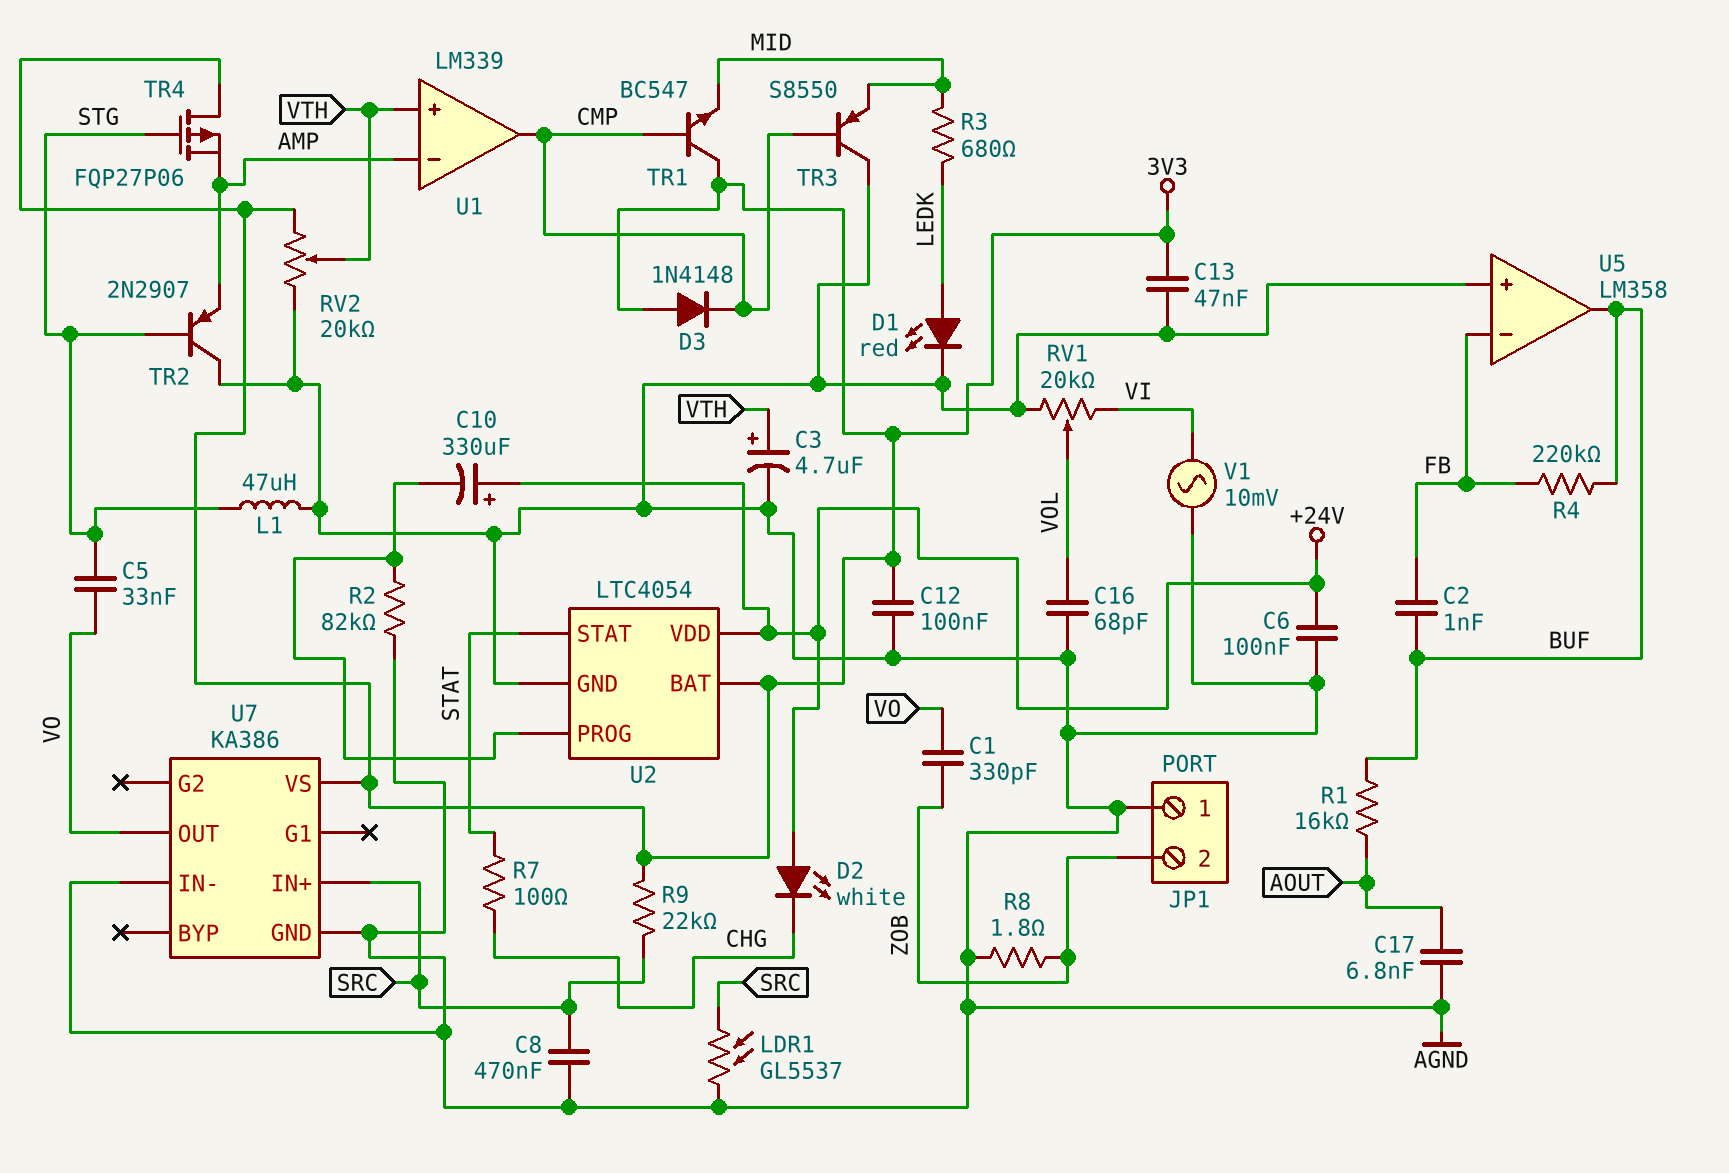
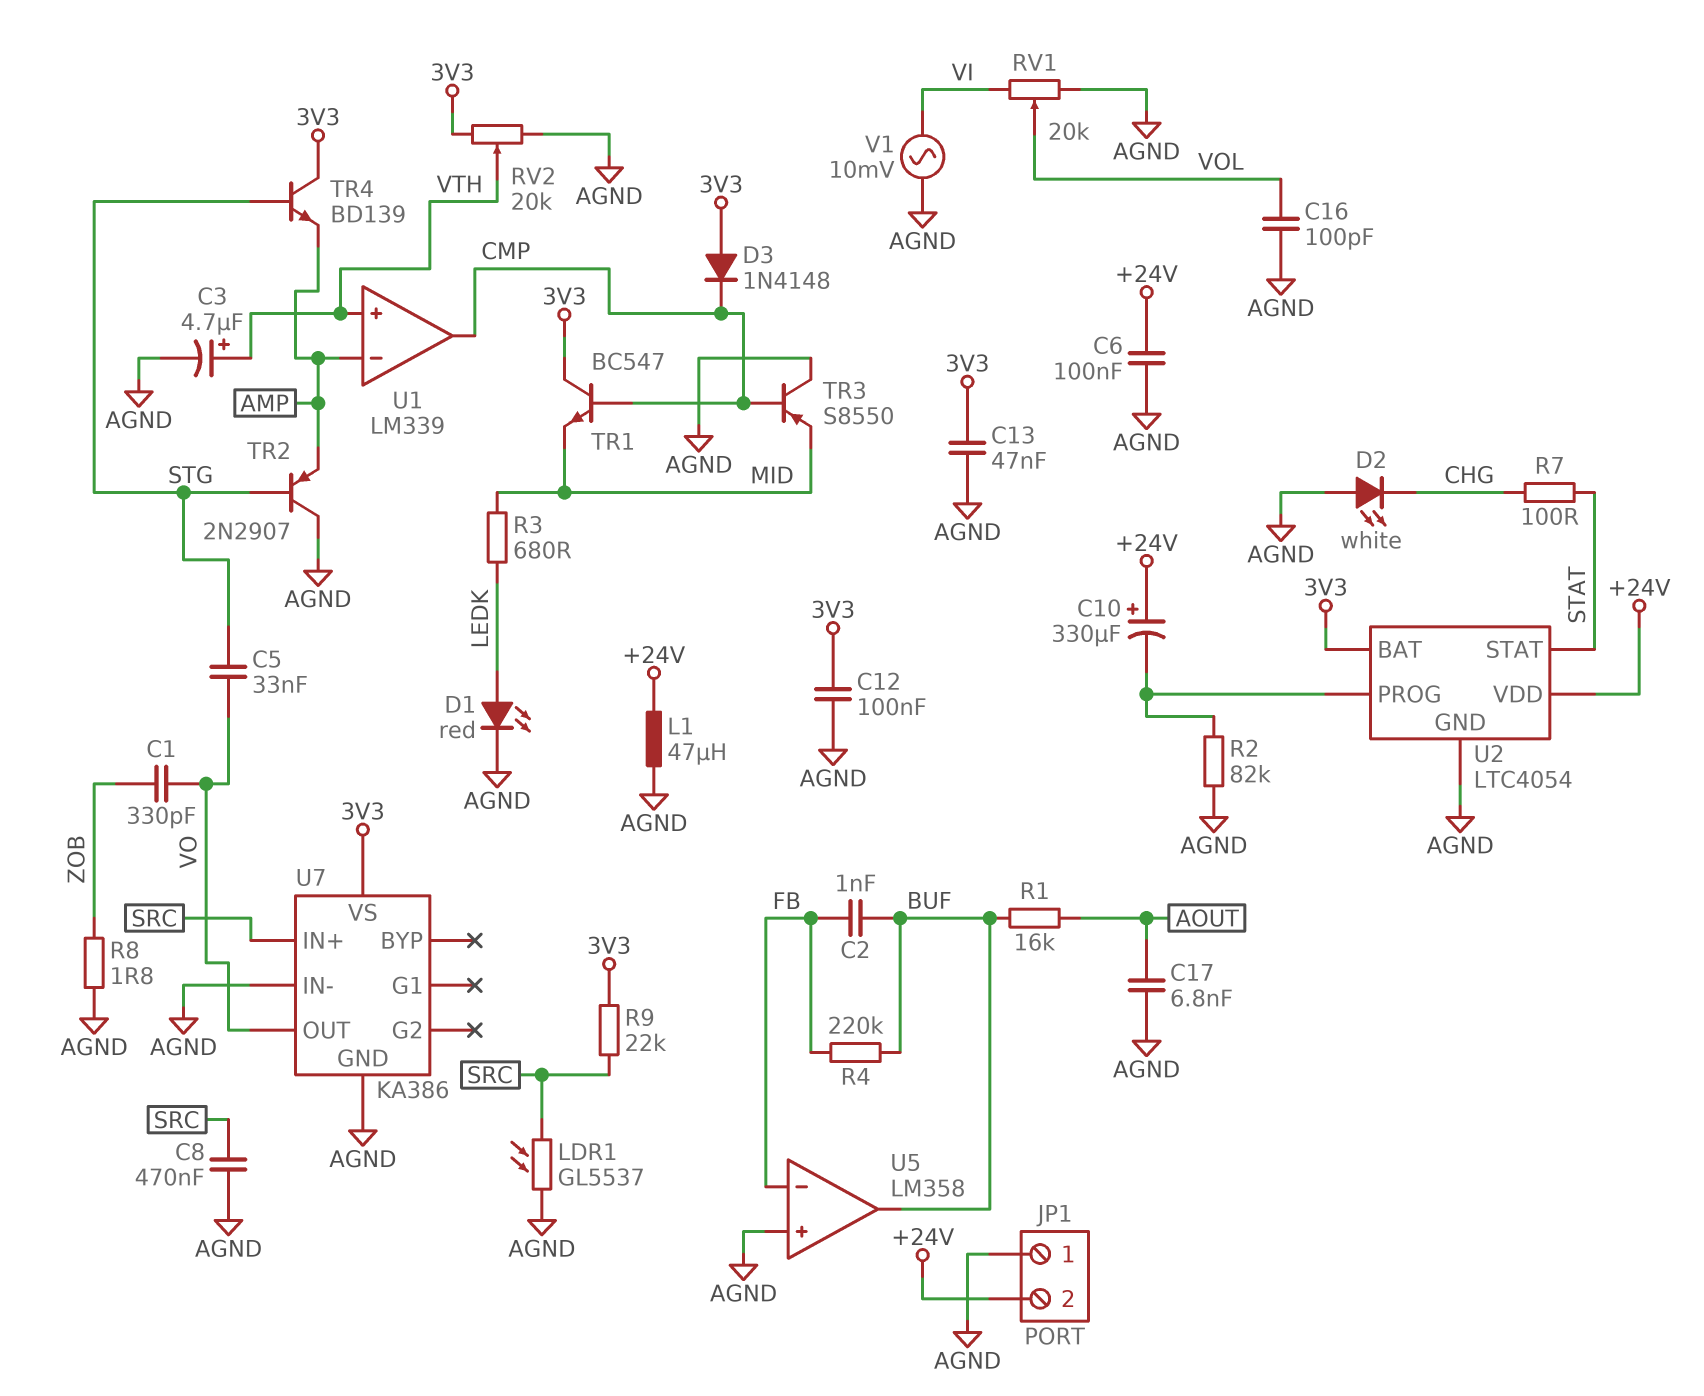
C16: 68pF (AGND, VOL) -> 100pF (AGND, VOL)
D2: LED white (A +24V, K CHG) -> LED white (A AGND, K CHG)
JP1 pin 2: ZOB -> +24V
L1: 47uH (AGND, STG) -> 47uH (+24V, AGND)
TR4: PMOS FQP27P06 (G STG, D 3V3, S AMP) -> NPN BD139 (B STG, C 3V3, E AMP)

